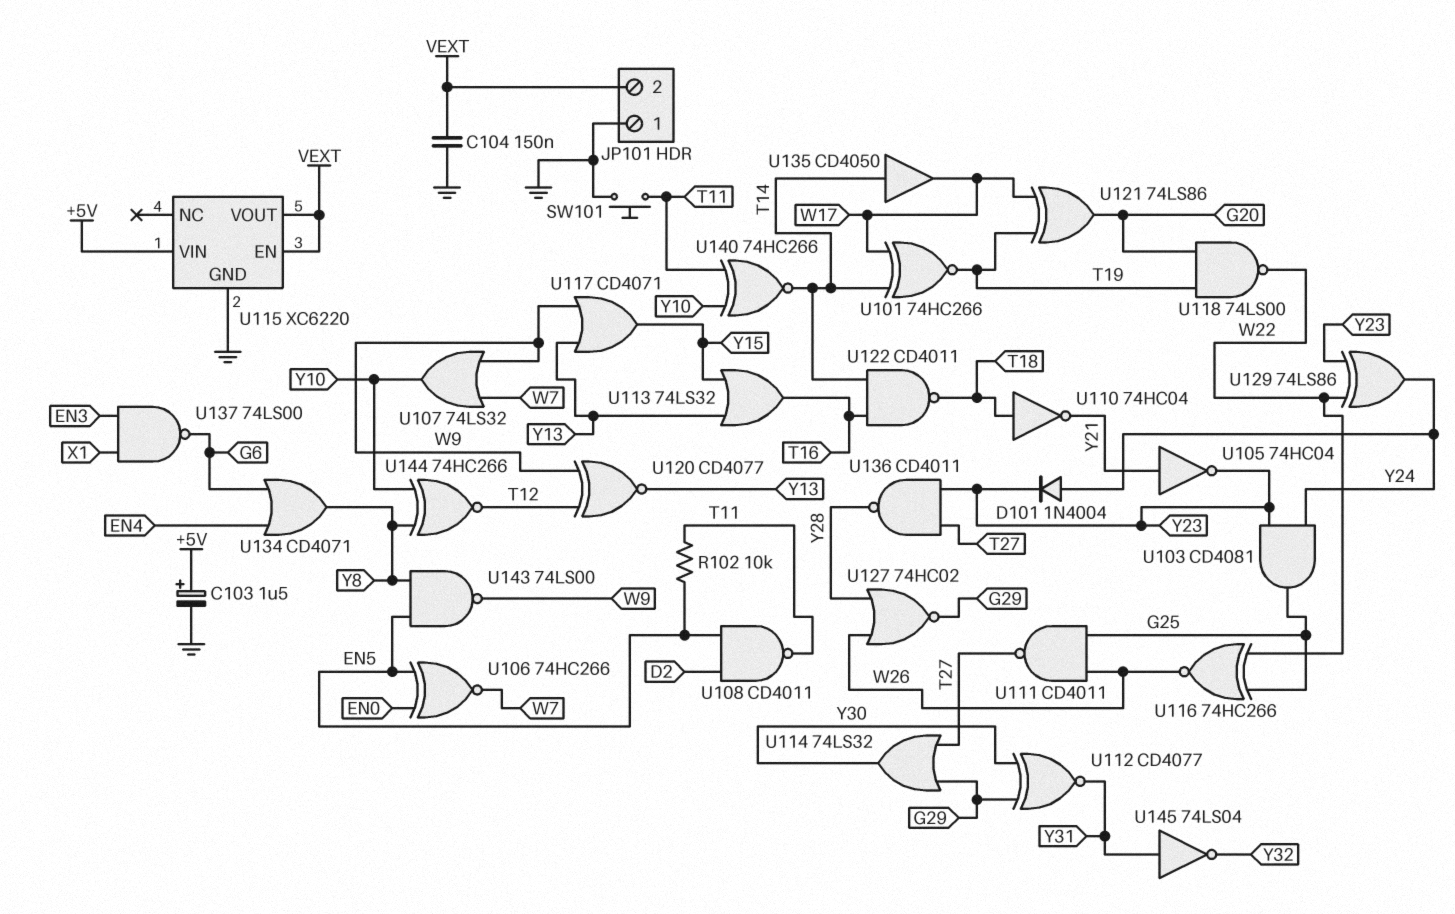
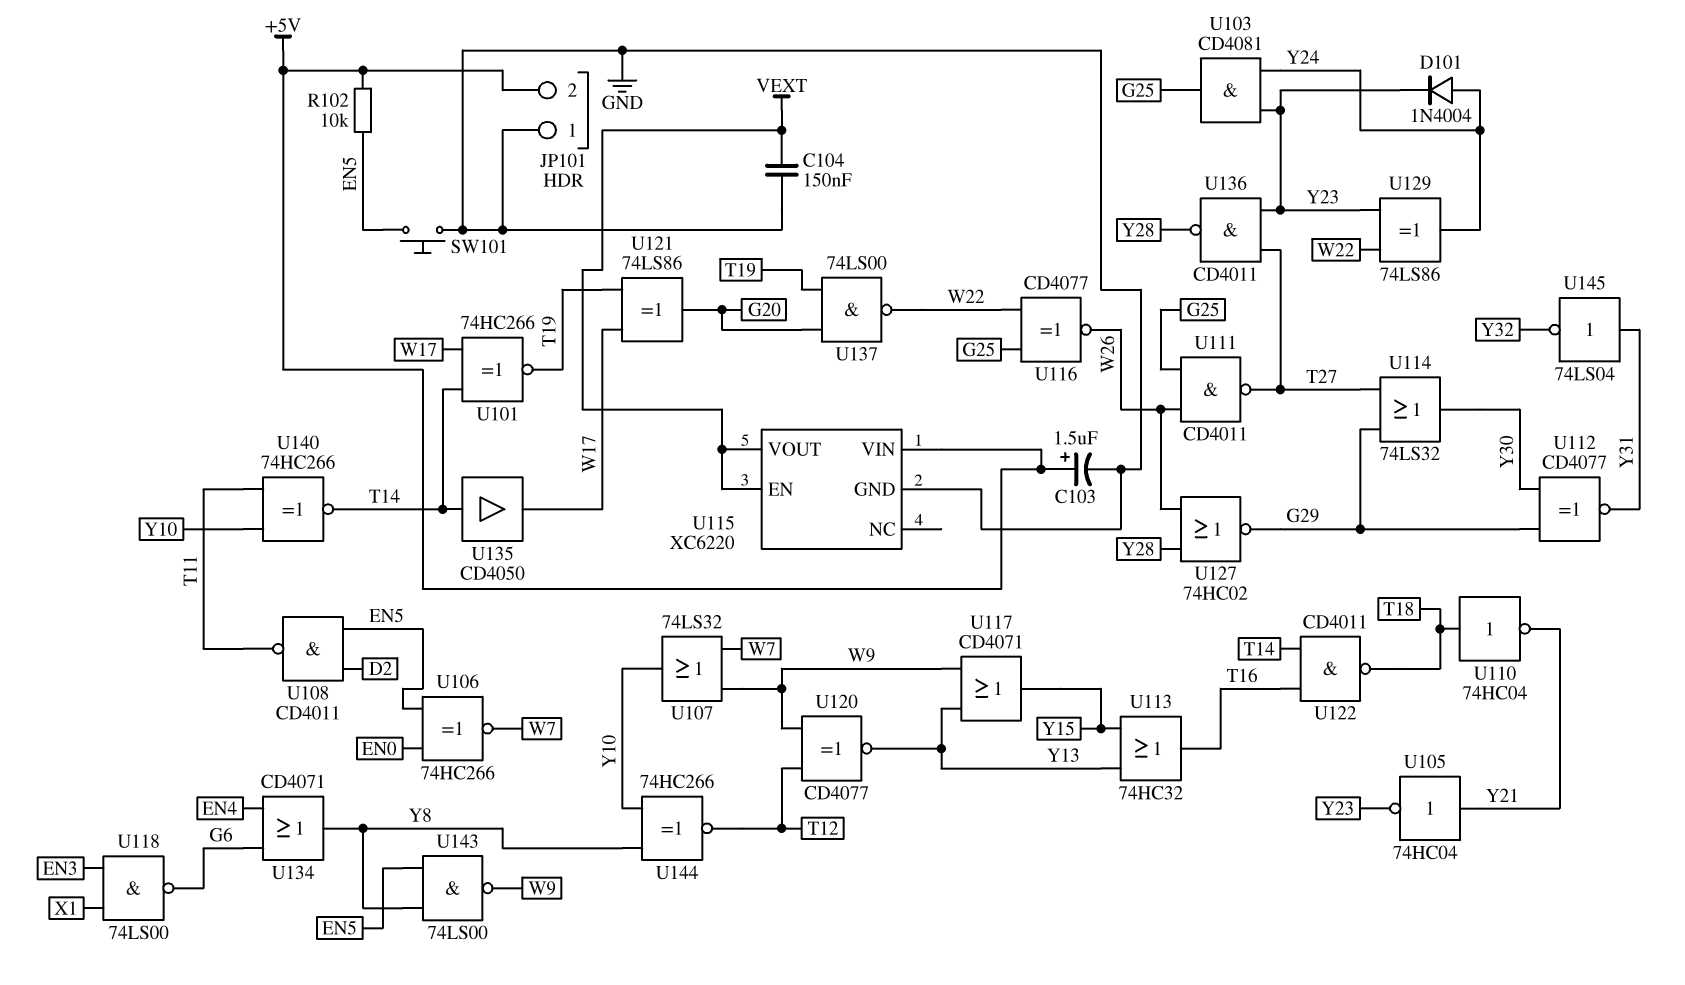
JP101 pin 2: VEXT -> +5V
R102: 10k (EN5, T11) -> 10k (+5V, EN5)
SW101: button (GND, T11) -> button (EN5, GND)
U113: OR 74LS32 (in Y13, in Y15, out T16) -> OR 74HC32 (in Y13, in Y15, out T16)
U116: XNOR 74HC266 (in G25, in W22, out W26) -> XNOR CD4077 (in G25, in W22, out W26)
U118: NAND 74LS00 (in G20, in T19, out W22) -> NAND 74LS00 (in EN3, in X1, out G6)
U137: NAND 74LS00 (in EN3, in X1, out G6) -> NAND 74LS00 (in G20, in T19, out W22)

